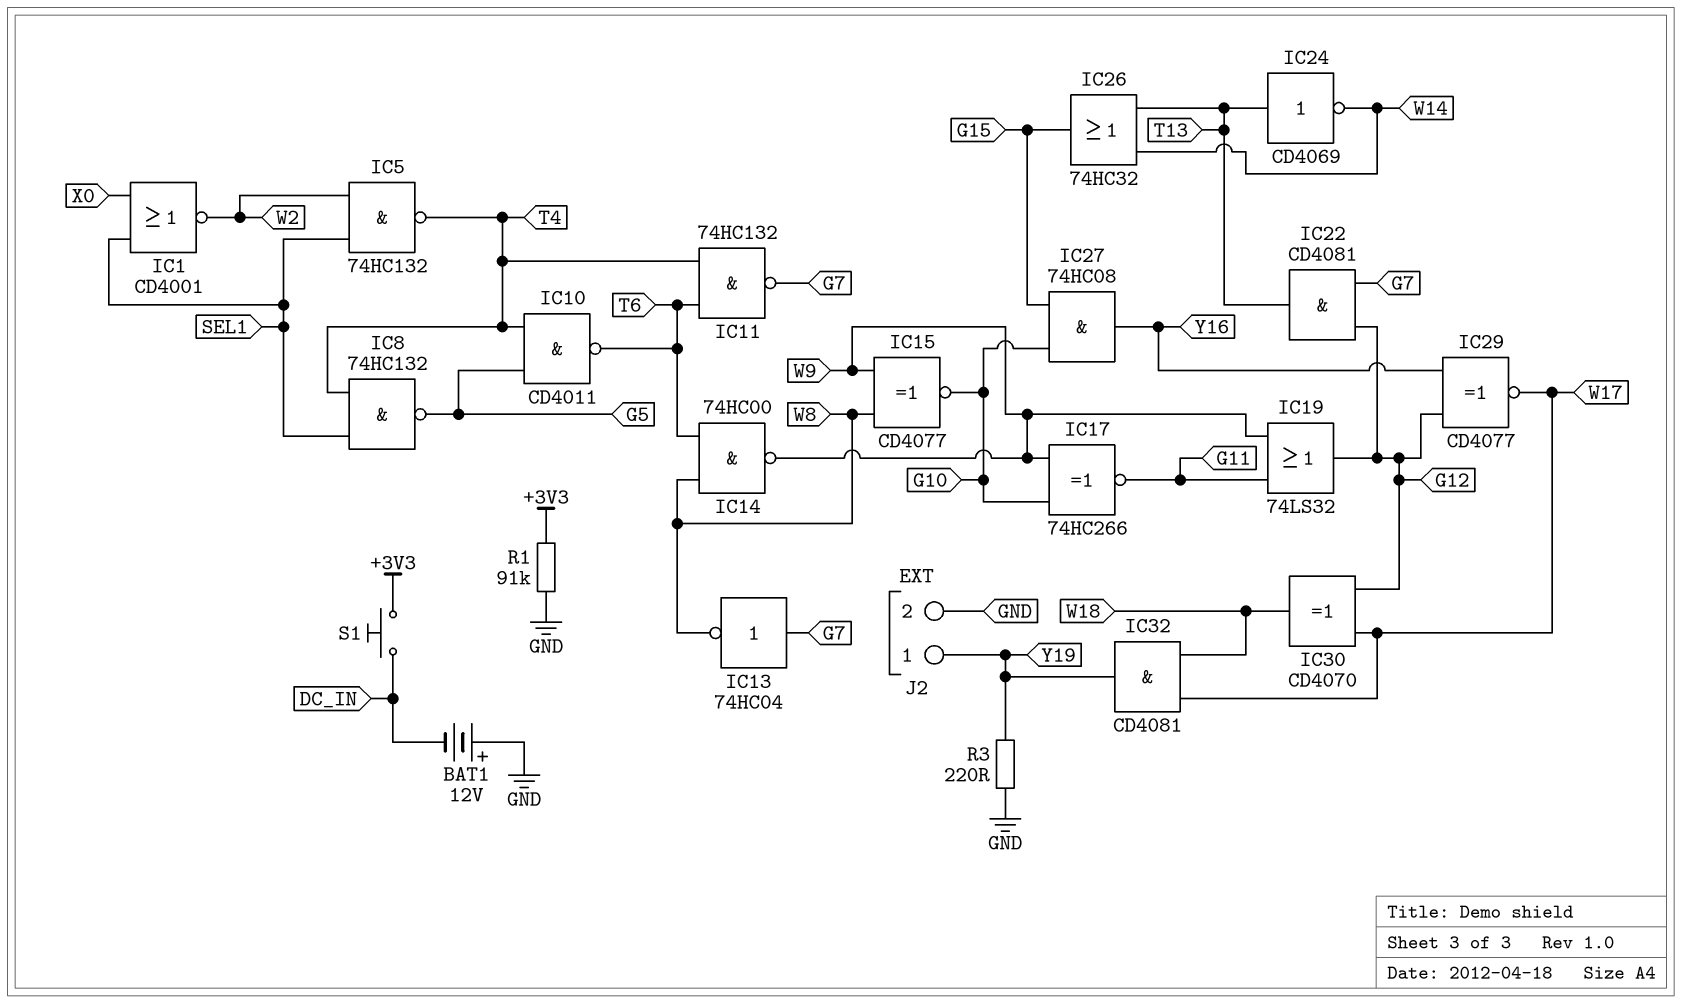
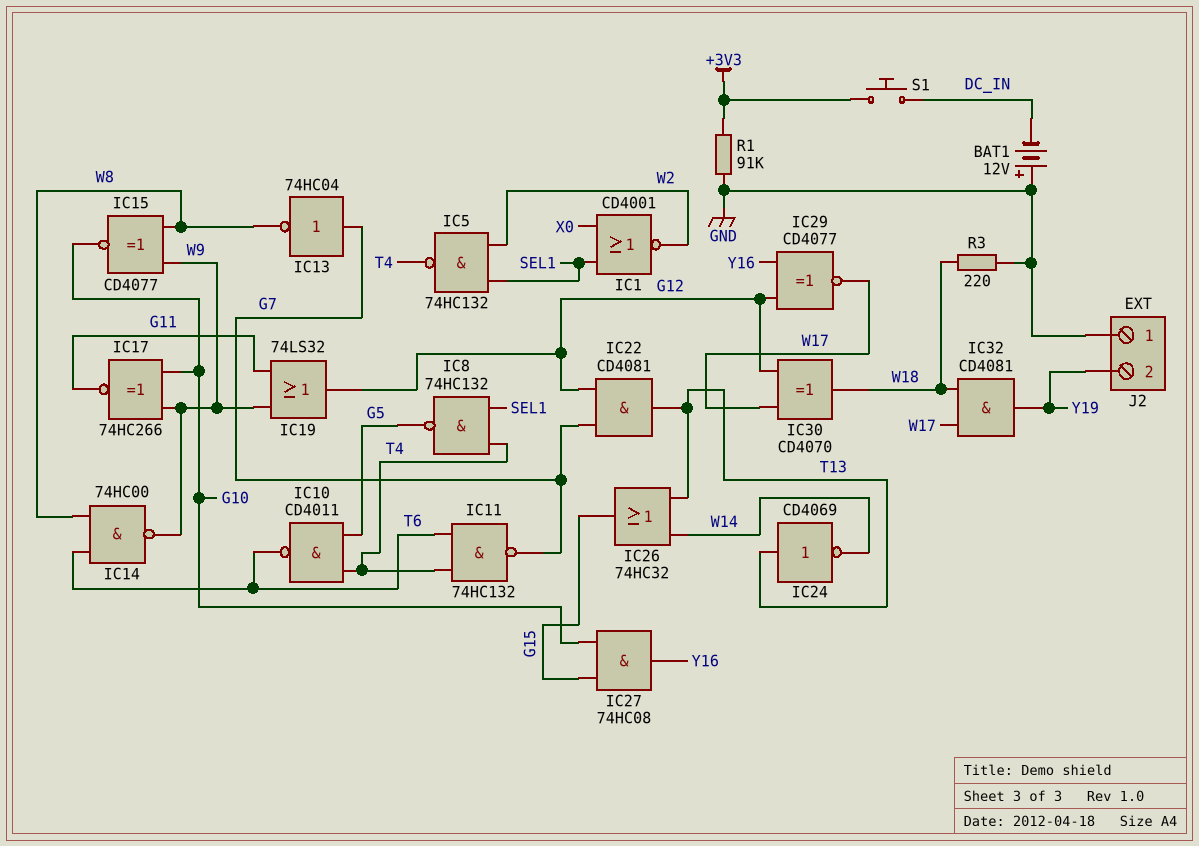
J2 pin 1: Y19 -> GND
J2 pin 2: GND -> Y19
R3: 220 (GND, Y19) -> 220 (GND, W18)

